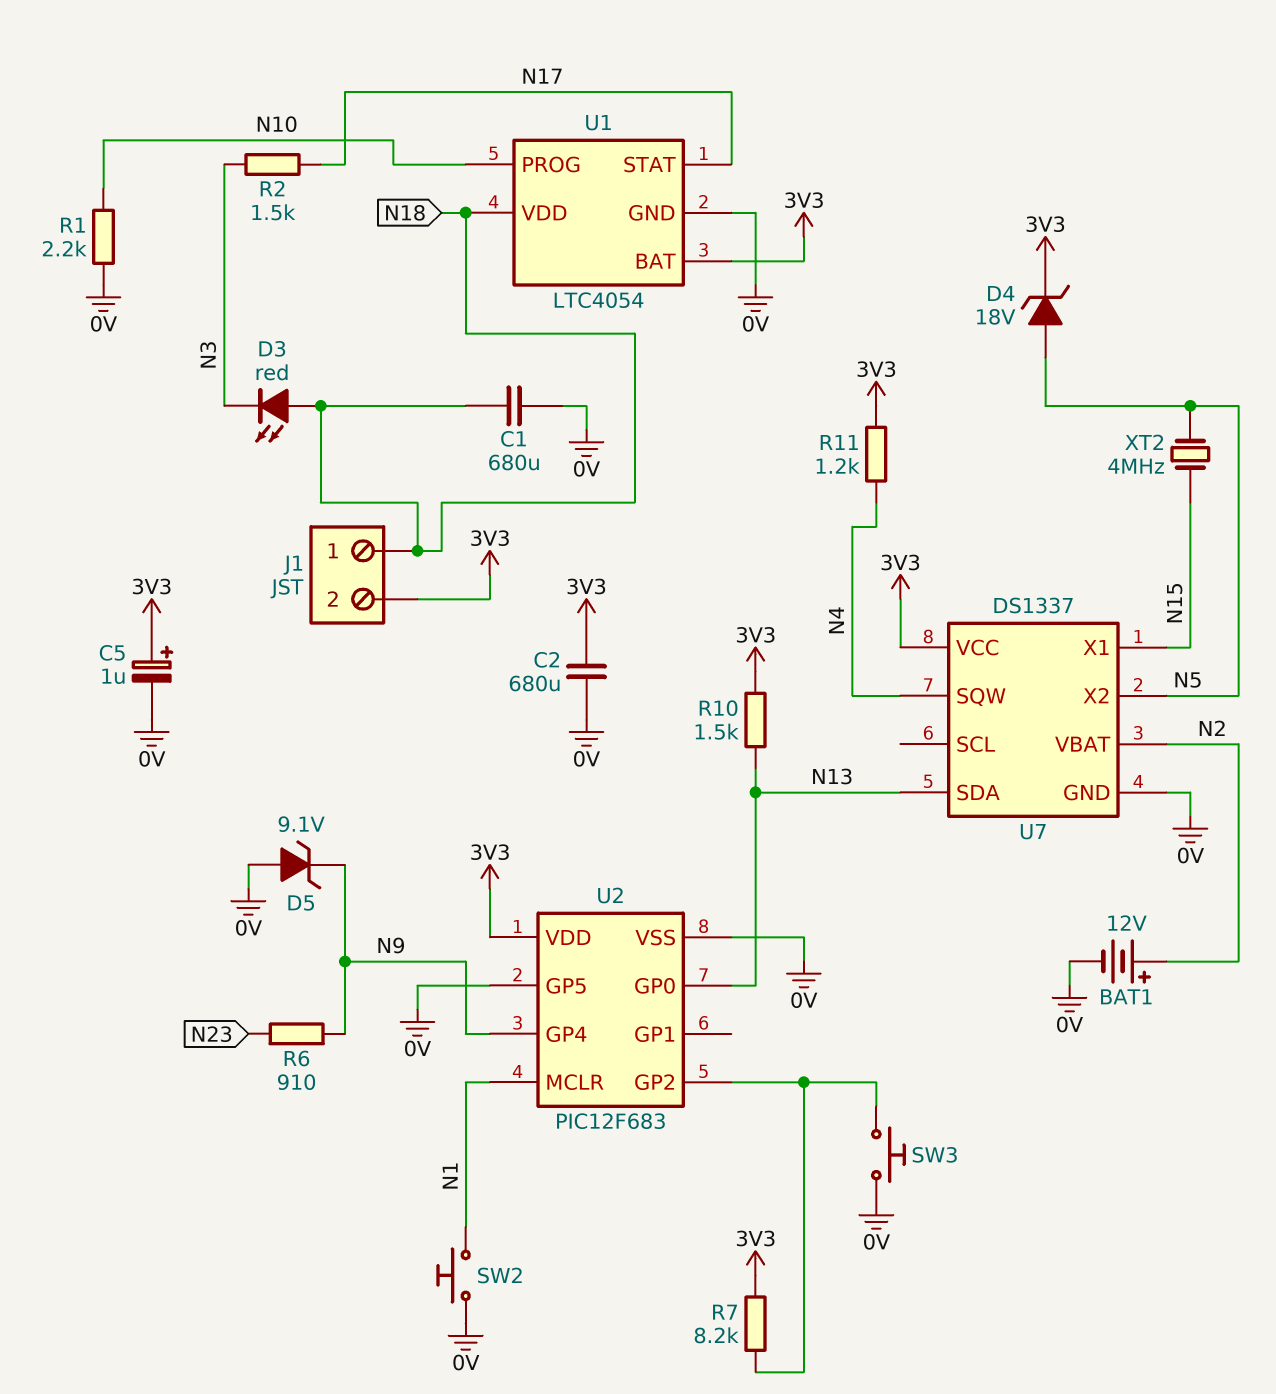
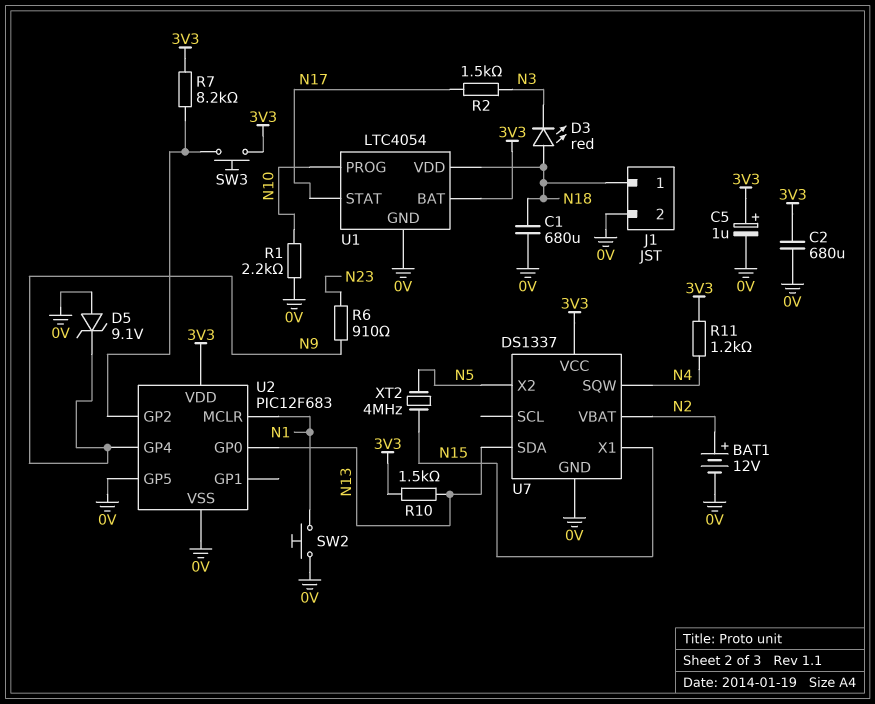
D4: zener 18V (A N5, K 3V3) -> none
J1 pin 2: 3V3 -> 0V
SW3: button (0V, U2/GP2) -> button (3V3, U2/GP2)

